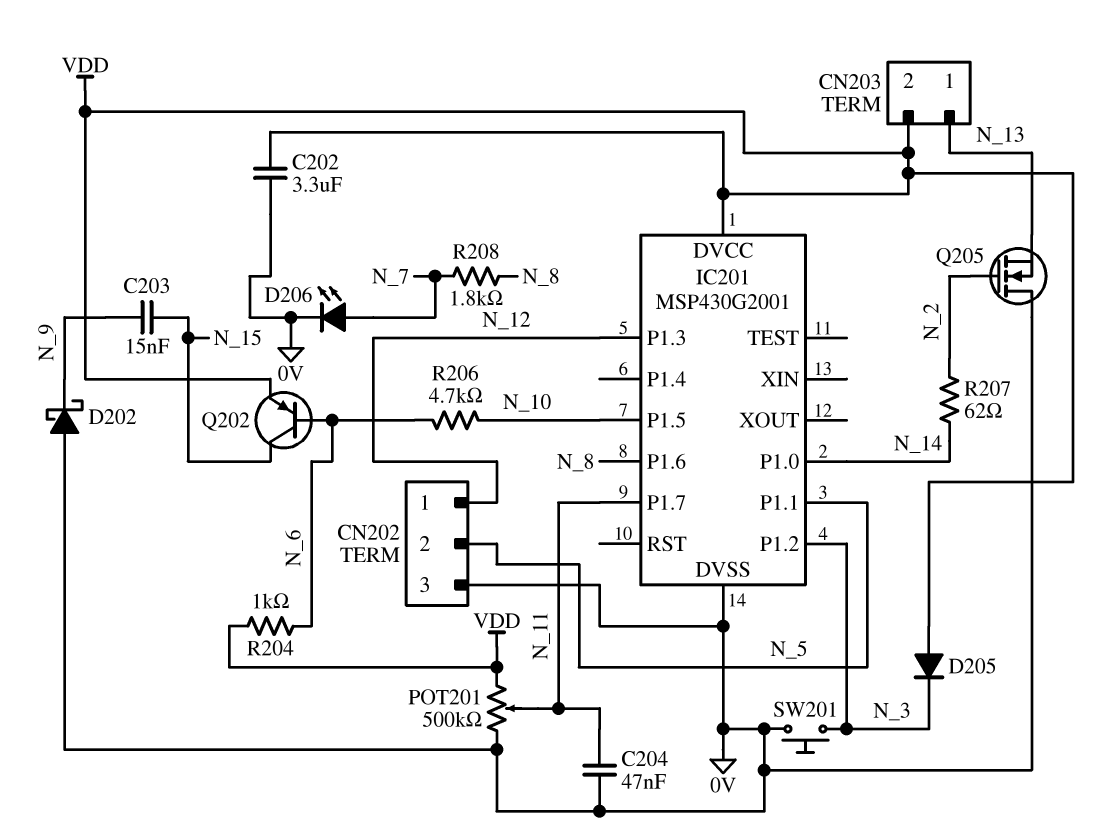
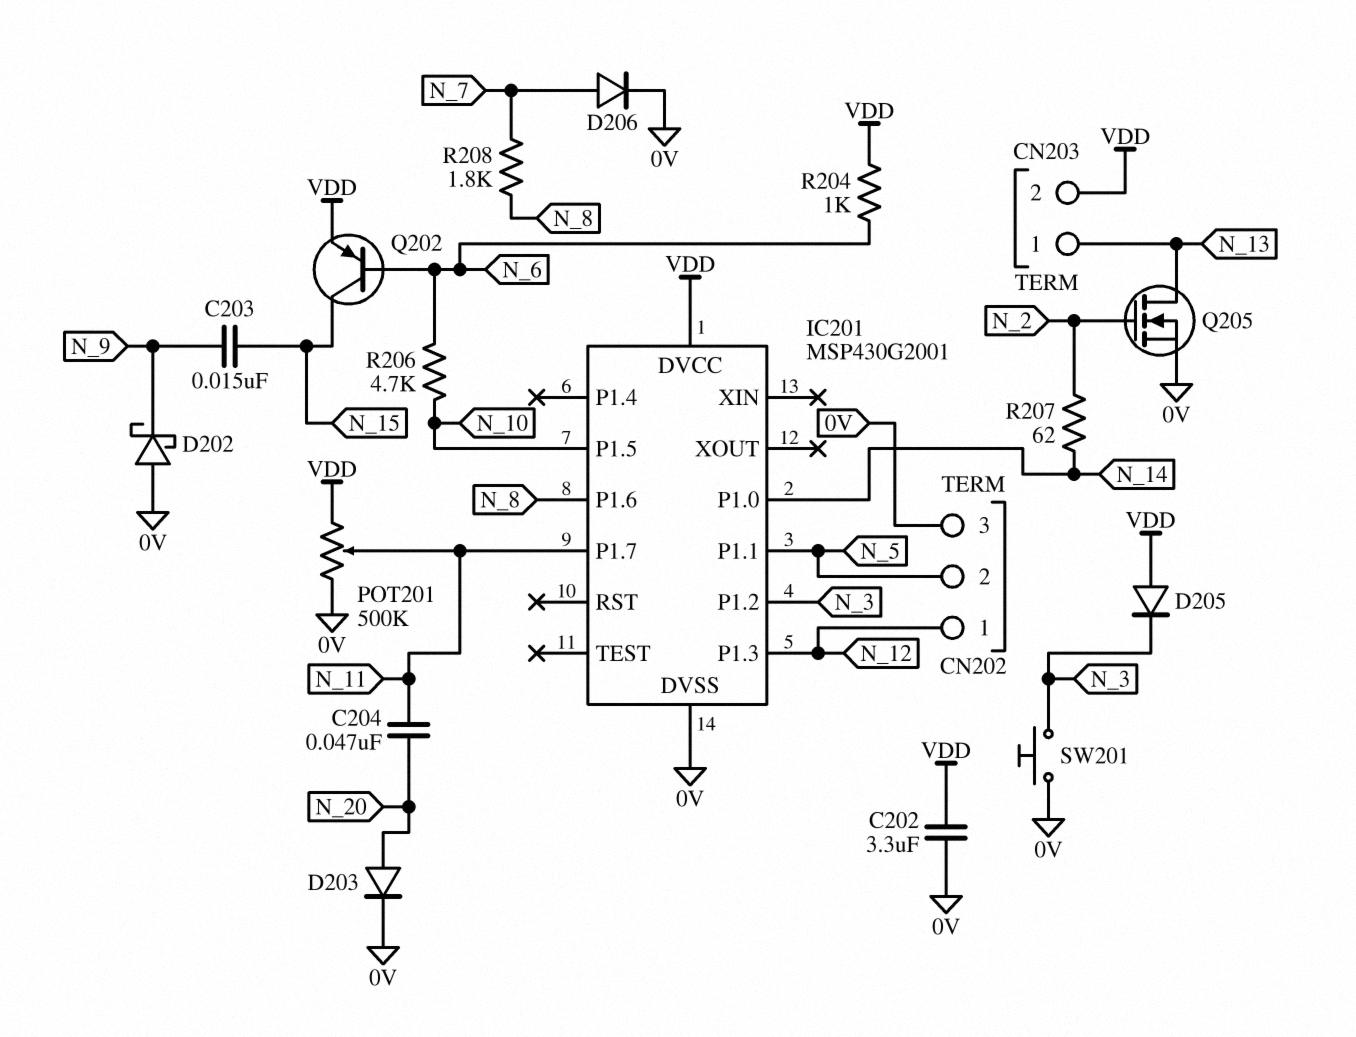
C204: 47nF (0V, N_11) -> 47nF (N_11, N_20)
D203: none -> diode (A N_20, K 0V)
D206: LED (A N_7, K 0V) -> diode (A N_7, K 0V)
Q205: NMOS (G N_2, D 0V, S N_13) -> NMOS (G N_2, D N_13, S 0V)

